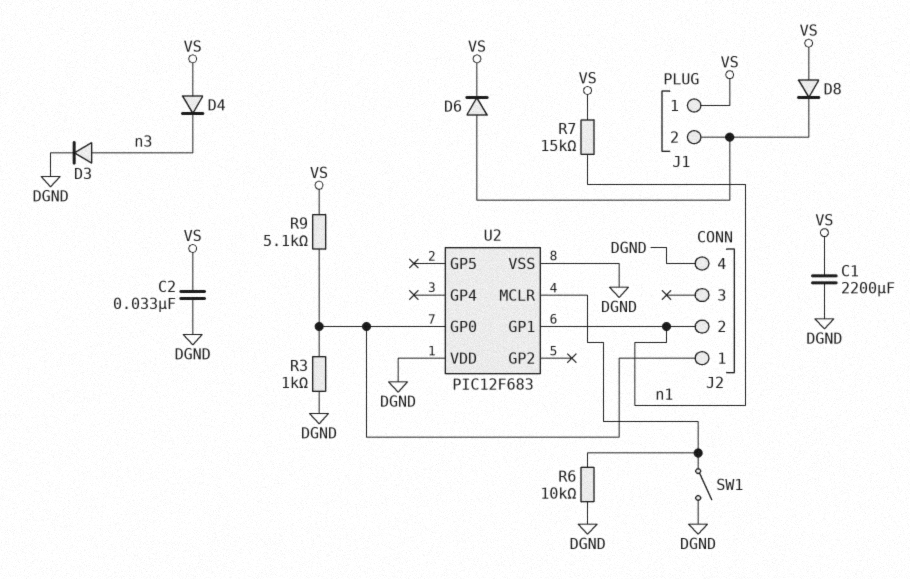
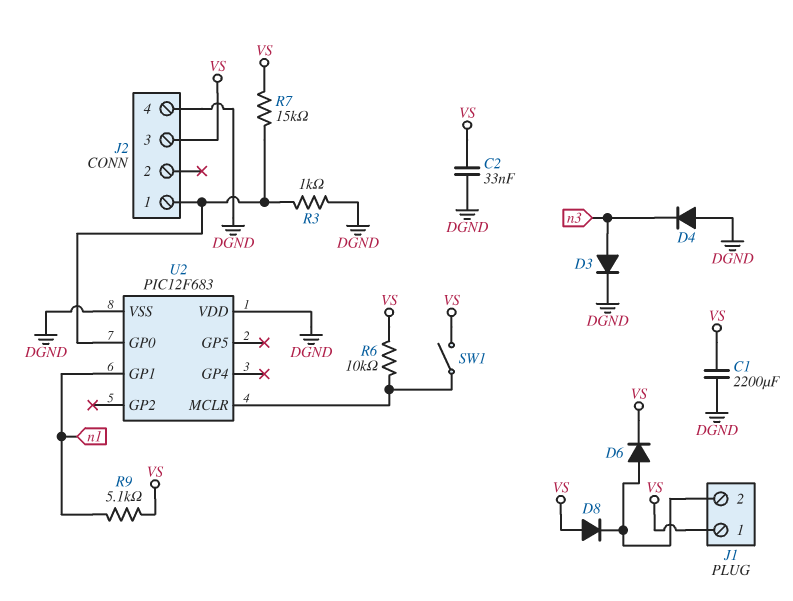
D4: diode (A VS, K n3) -> diode (A DGND, K n3)
J2 pin 2: n1 -> none
J2 pin 3: none -> VS
R6: 10k (DGND, U2/MCLR) -> 10k (U2/MCLR, VS)
R7: 15k (VS, n1) -> 15k (J2/1, VS)
R9: 5.1k (J2/1, VS) -> 5.1k (VS, n1)
SW1: switch (DGND, U2/MCLR) -> switch (U2/MCLR, VS)

